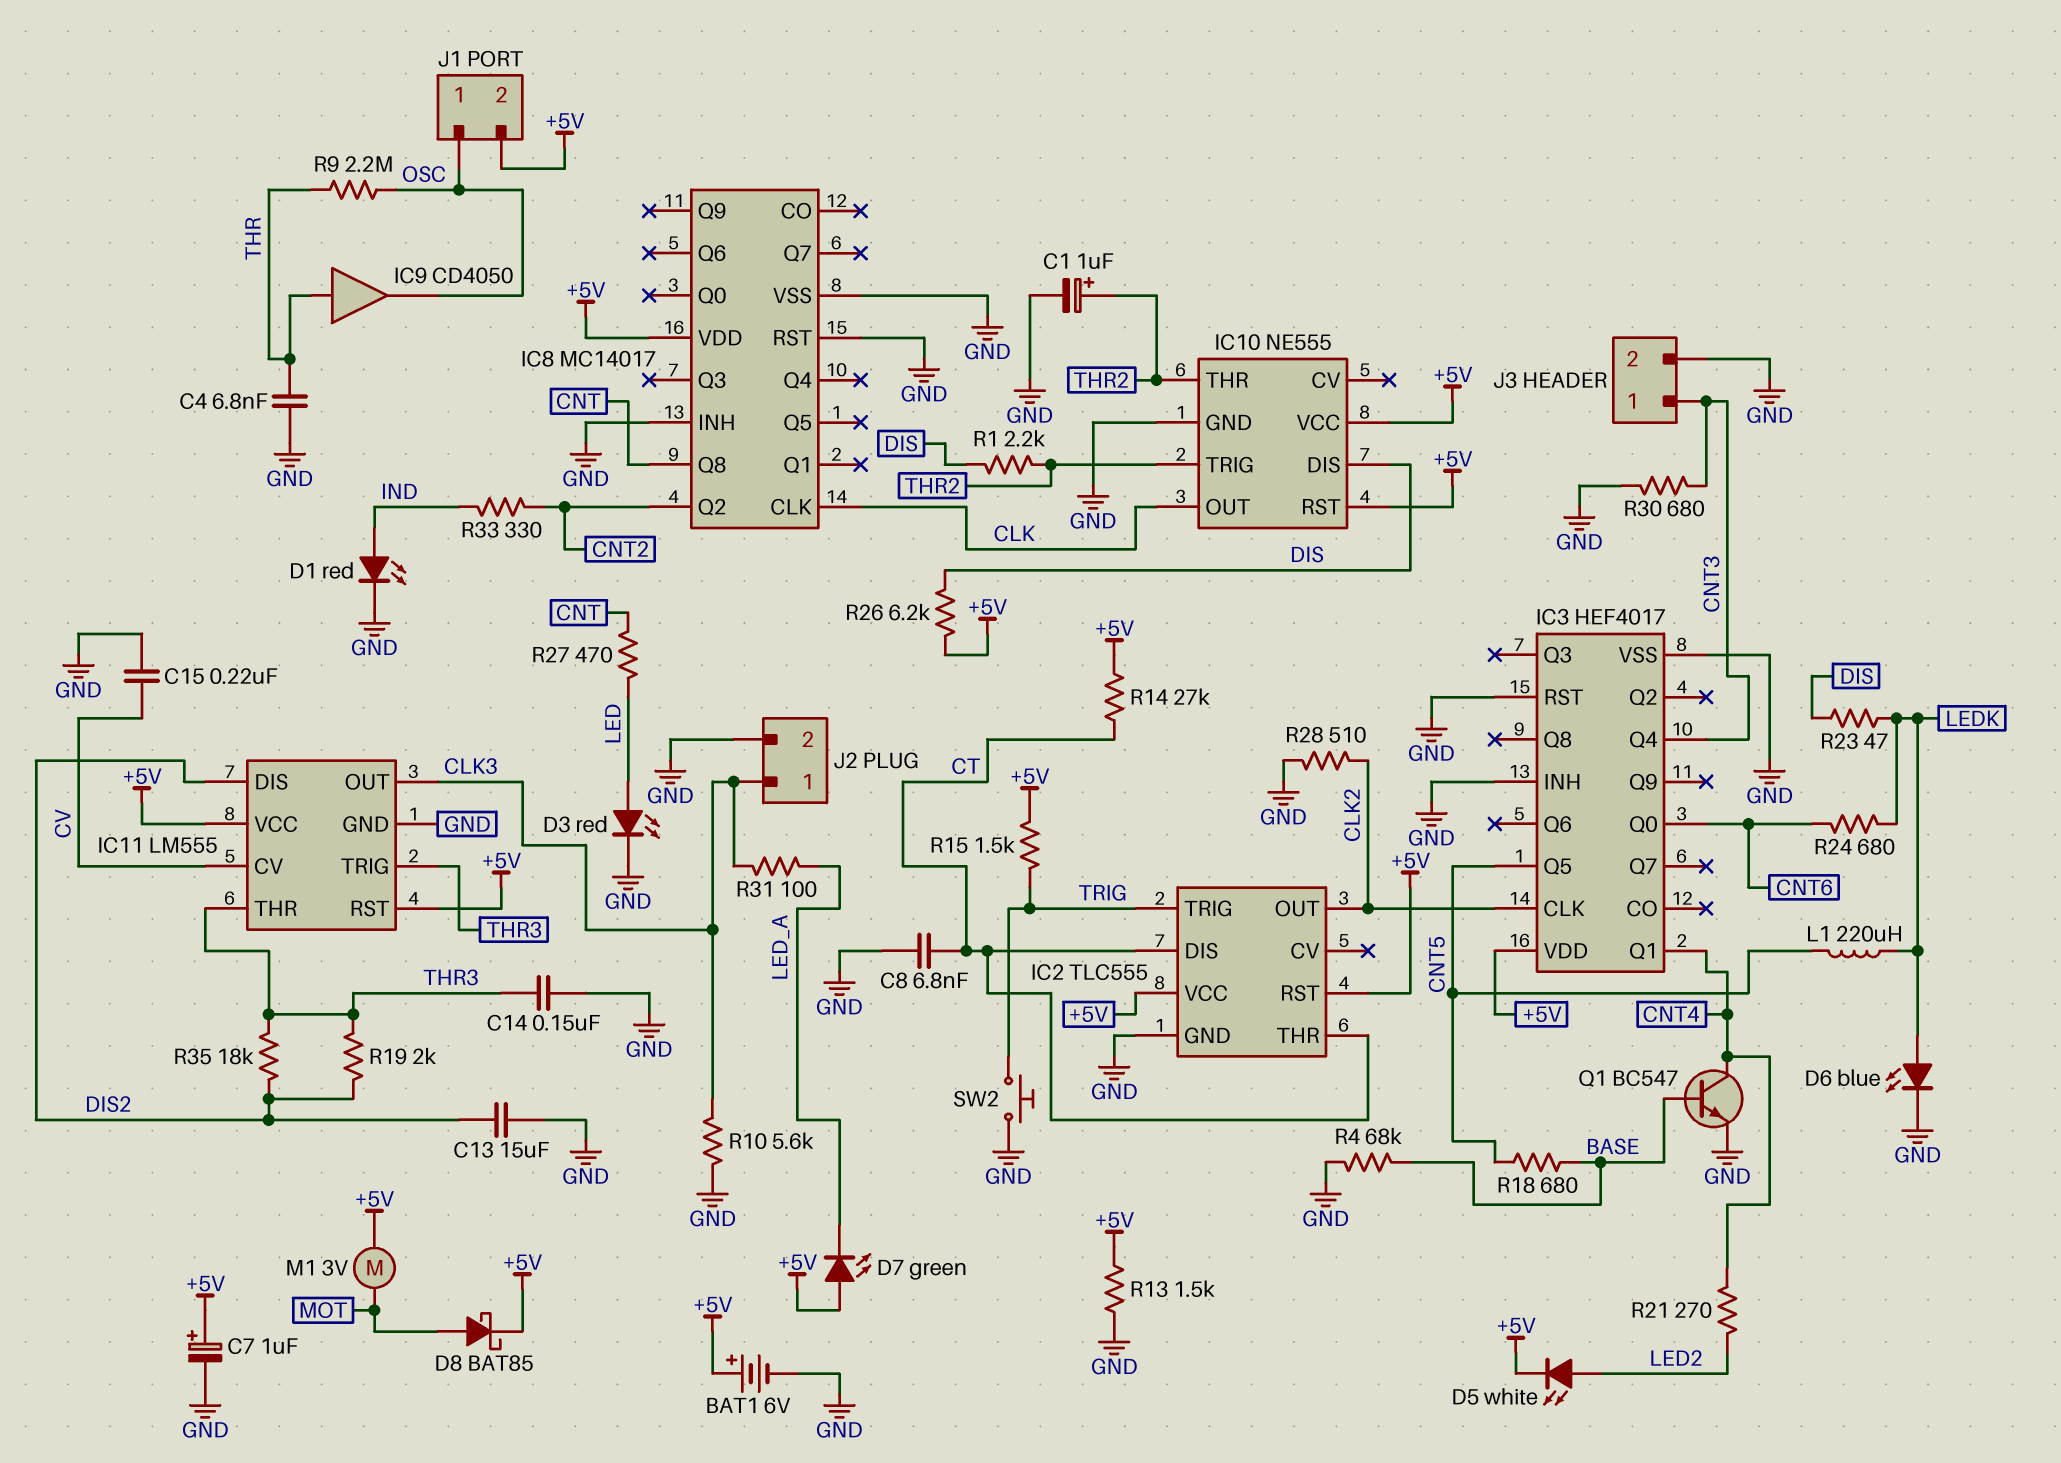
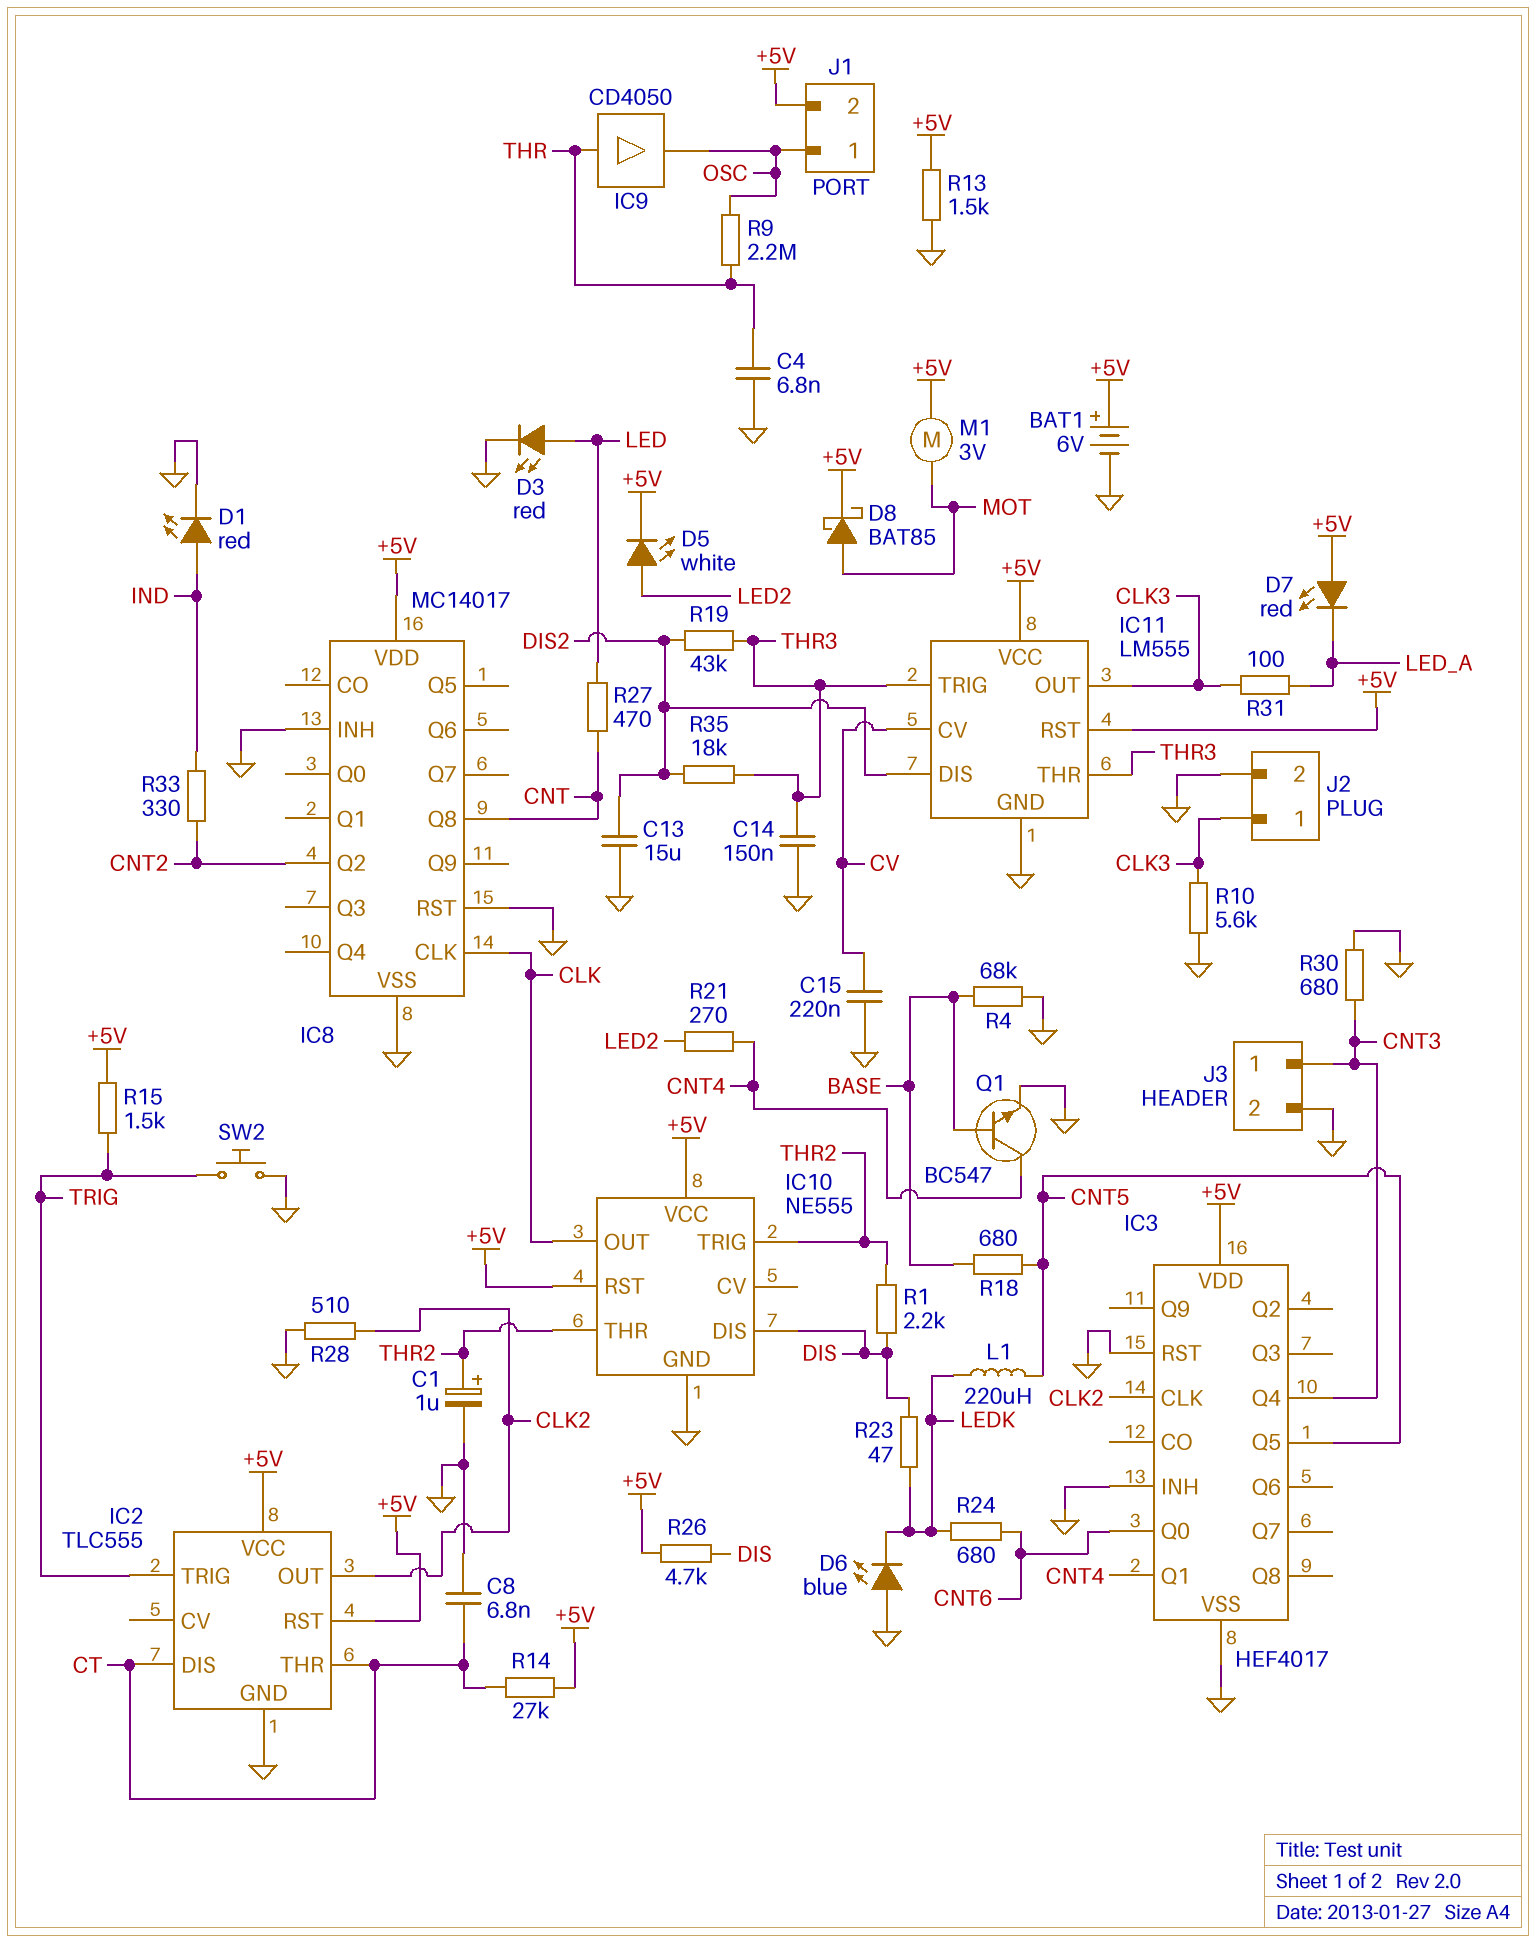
C7: 1uF (plus +5V, minus GND) -> none
D6: LED blue (A LEDK, K GND) -> LED blue (A GND, K LEDK)
D7: LED green (A +5V, K LED_A) -> LED red (A +5V, K LED_A)
R19: 2k (DIS2, THR3) -> 43k (DIS2, THR3)
R26: 6.2k (+5V, DIS) -> 4.7k (+5V, DIS)

